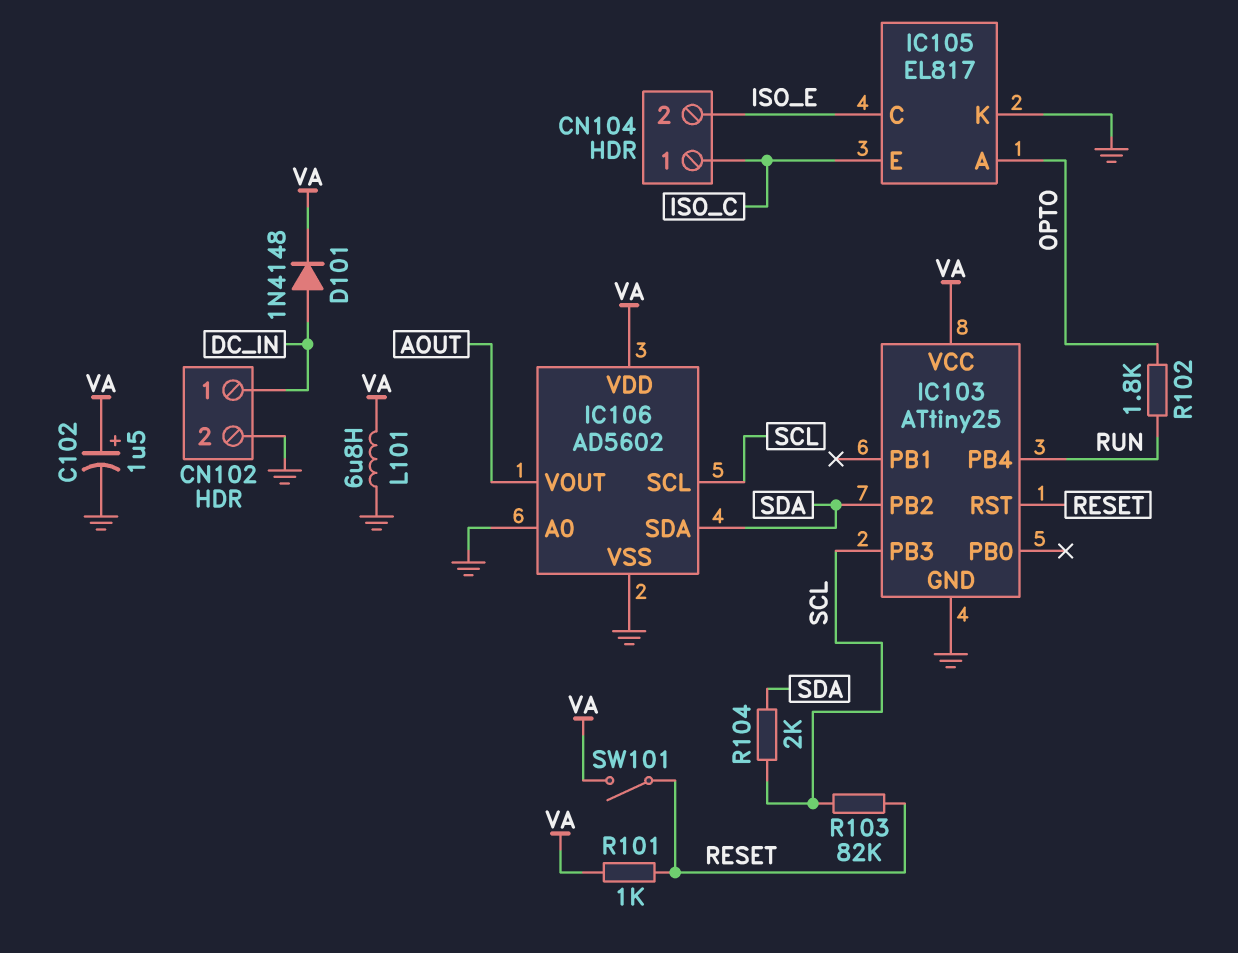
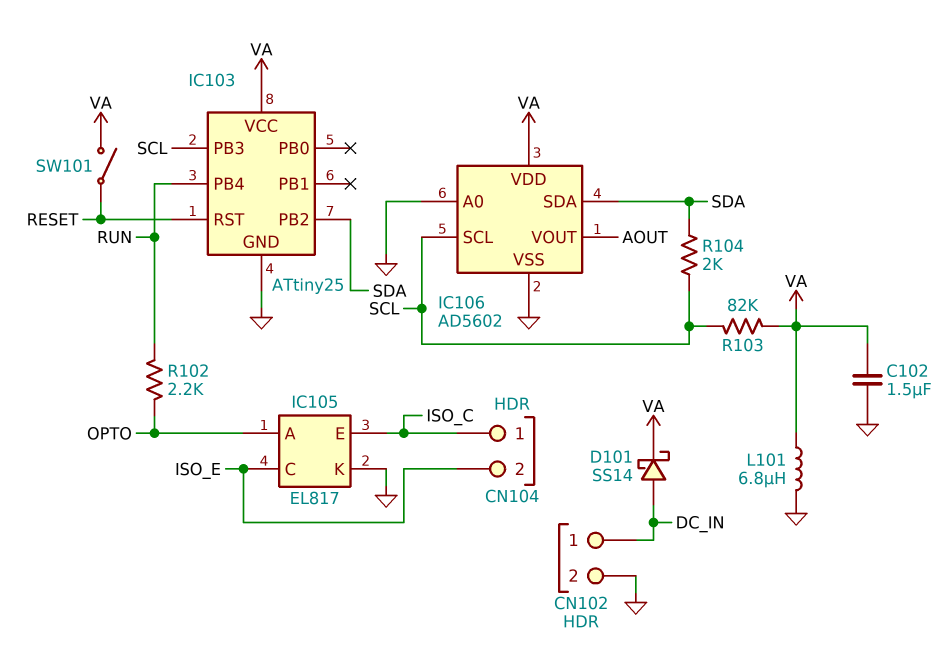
C102: 1.5uF (plus VA, minus GND) -> 1.5uF (GND, VA)
D101: diode 1N4148 (A DC_IN, K VA) -> schottky SS14 (A DC_IN, K VA)
R101: 1k (RESET, VA) -> none
R102: 1.8k (OPTO, RUN) -> 2.2k (OPTO, RUN)
R103: 82k (RESET, SCL) -> 82k (SCL, VA)

